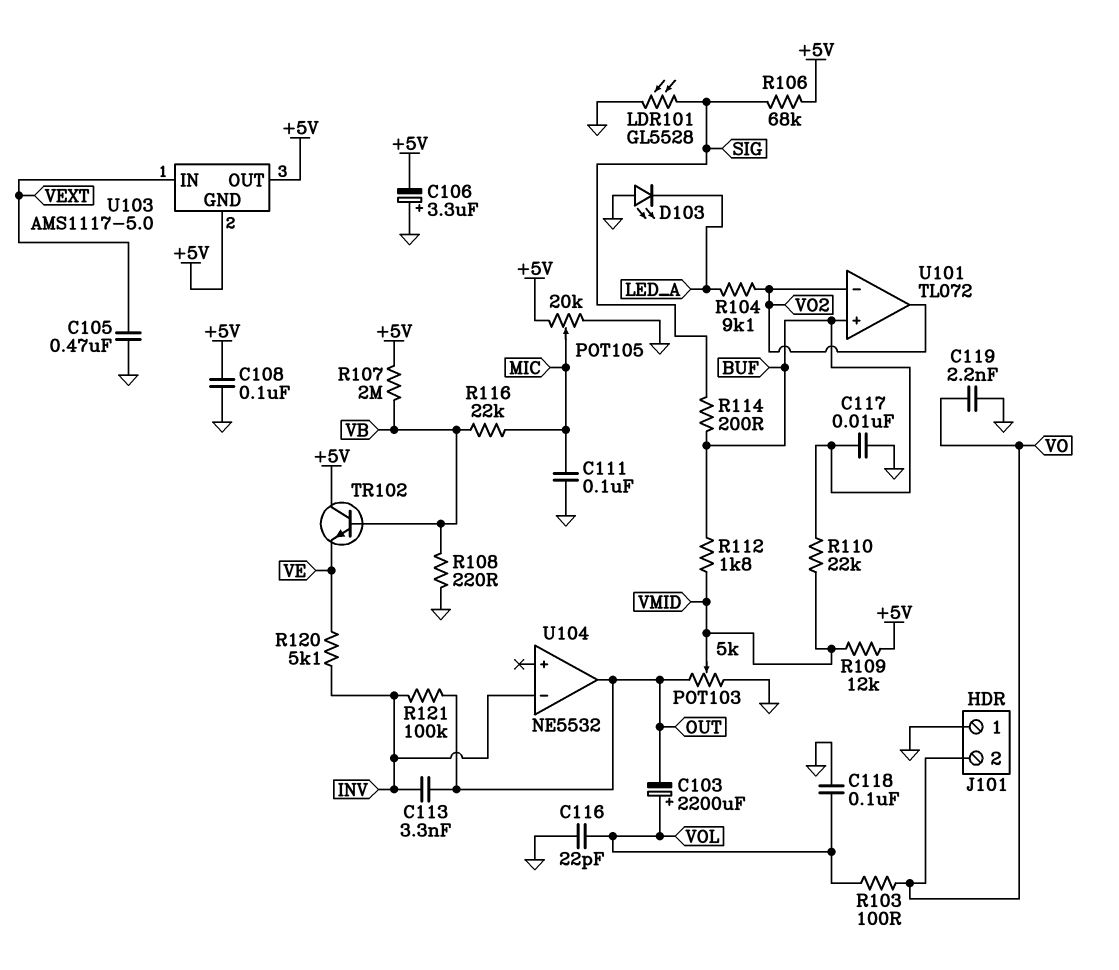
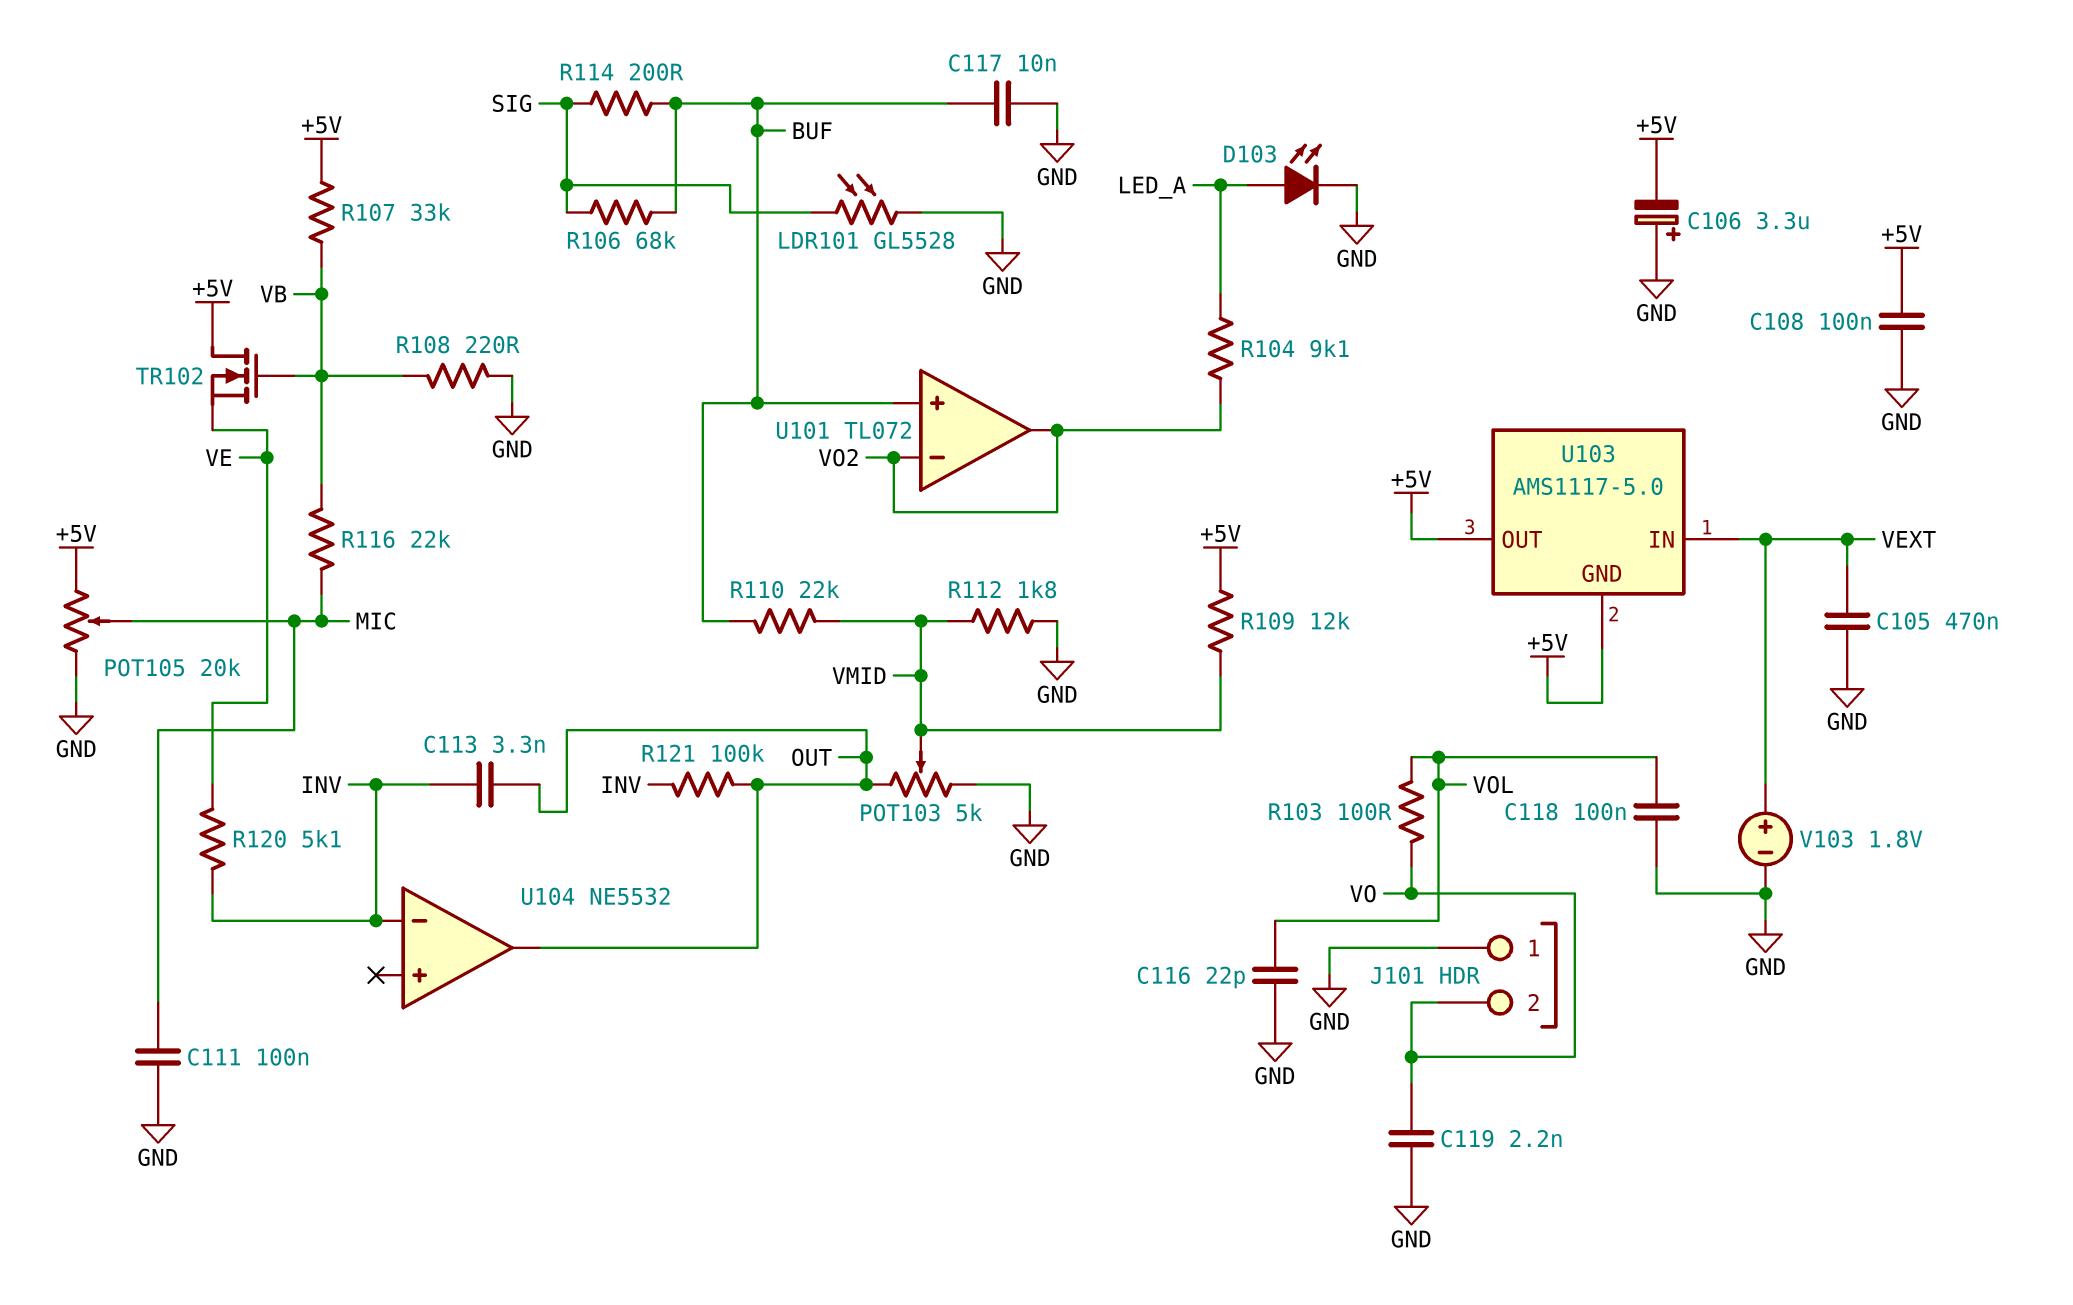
C103: 2200uF (plus VOL, minus OUT) -> none
D103: LED (A GND, K LED_A) -> LED (A LED_A, K GND)
R106: 68k (+5V, SIG) -> 68k (BUF, SIG)
R107: 2M (+5V, VB) -> 33k (+5V, VB)
R112: 1.8k (BUF, VMID) -> 1.8k (GND, VMID)
TR102: NPN (B VB, C +5V, E VE) -> NMOS (G VB, D +5V, S VE)
V103: none -> 1.8V (plus VEXT, minus GND)

